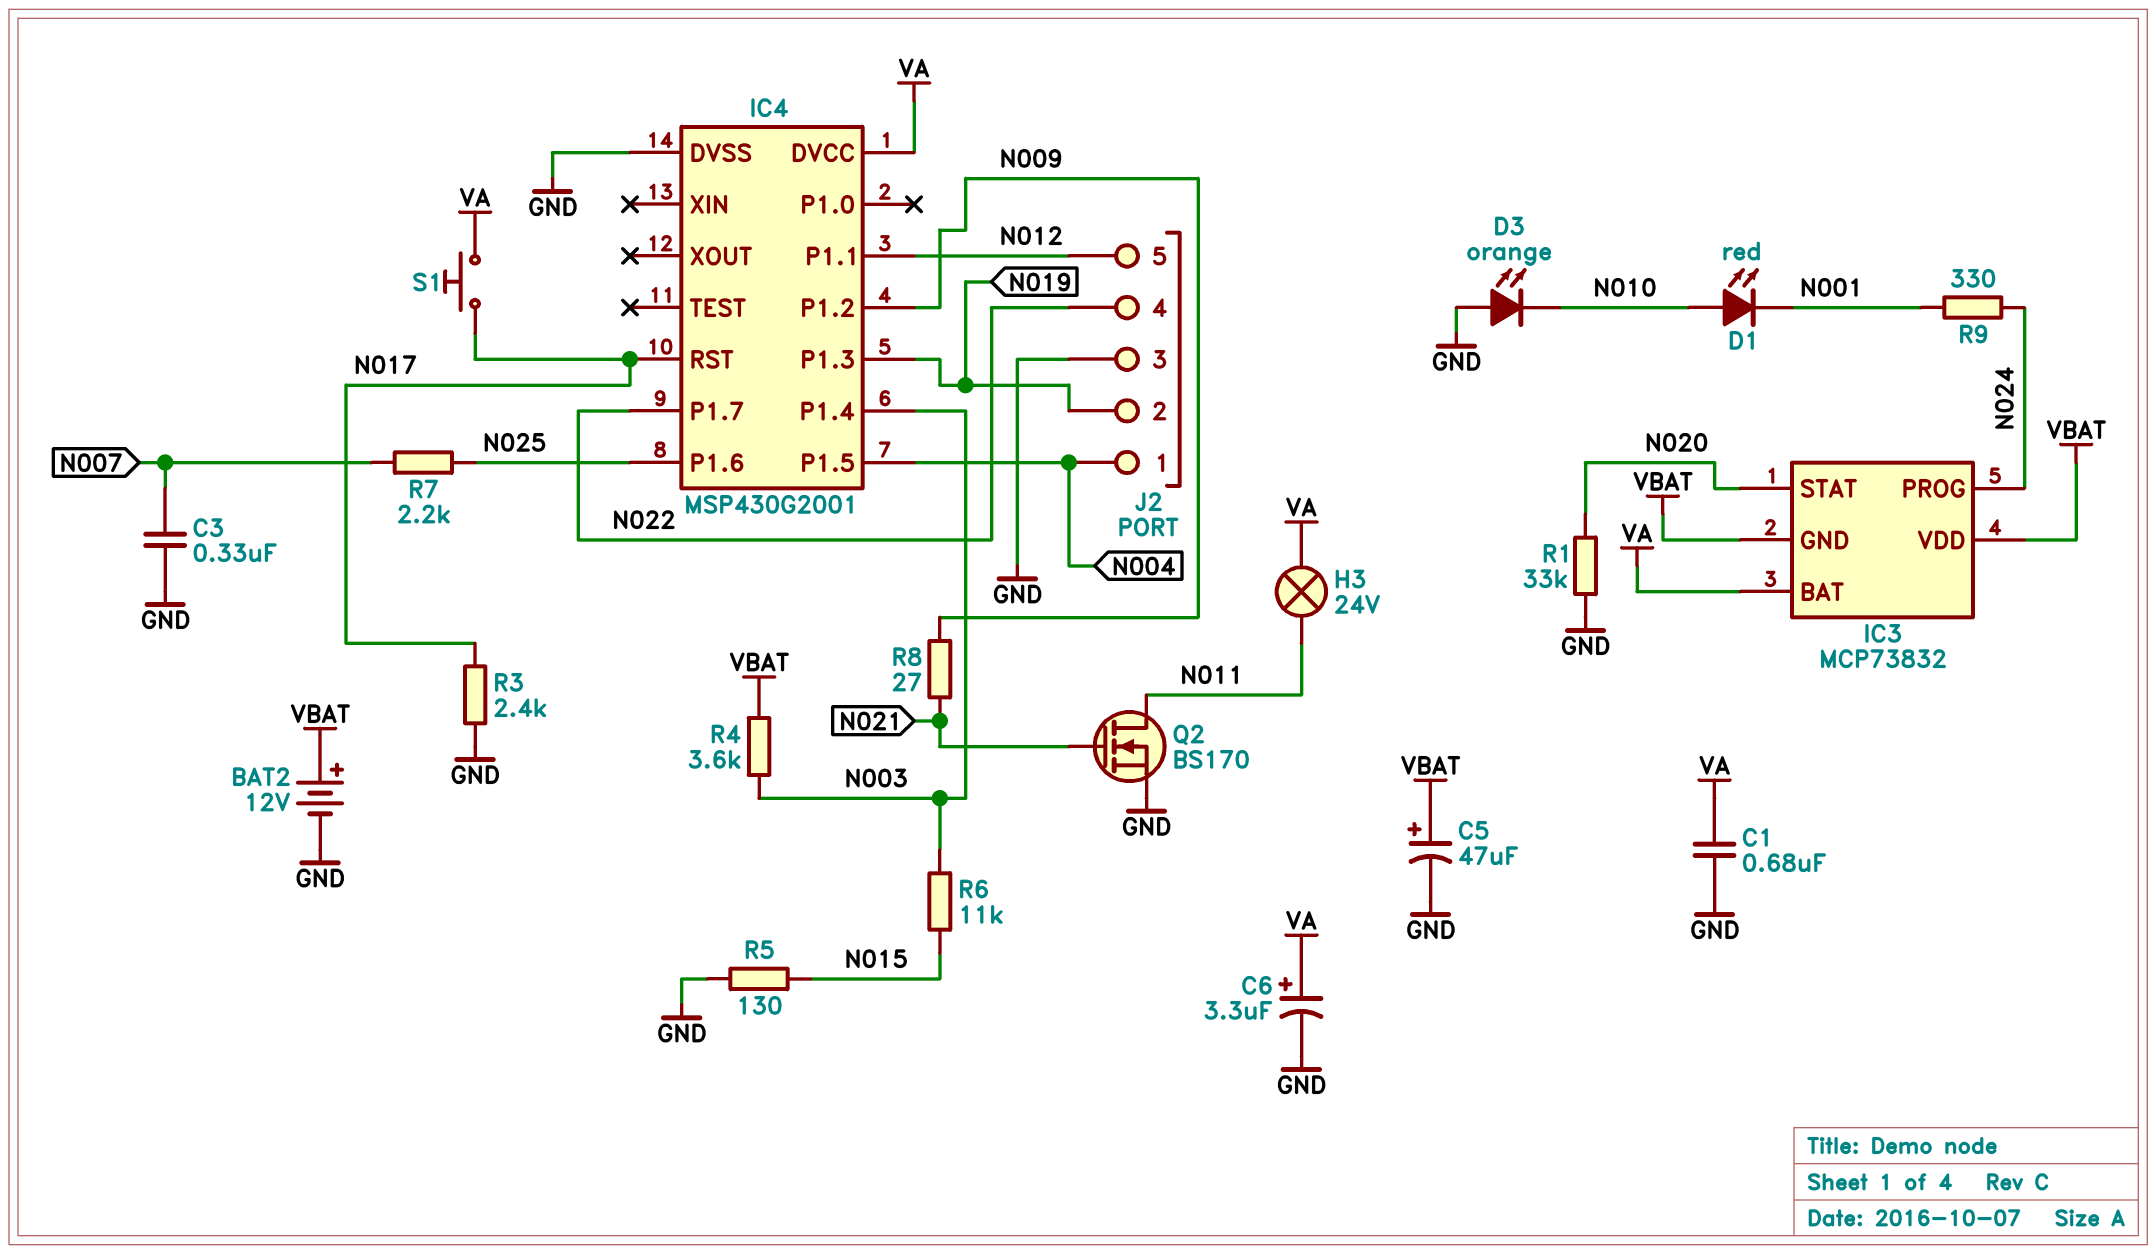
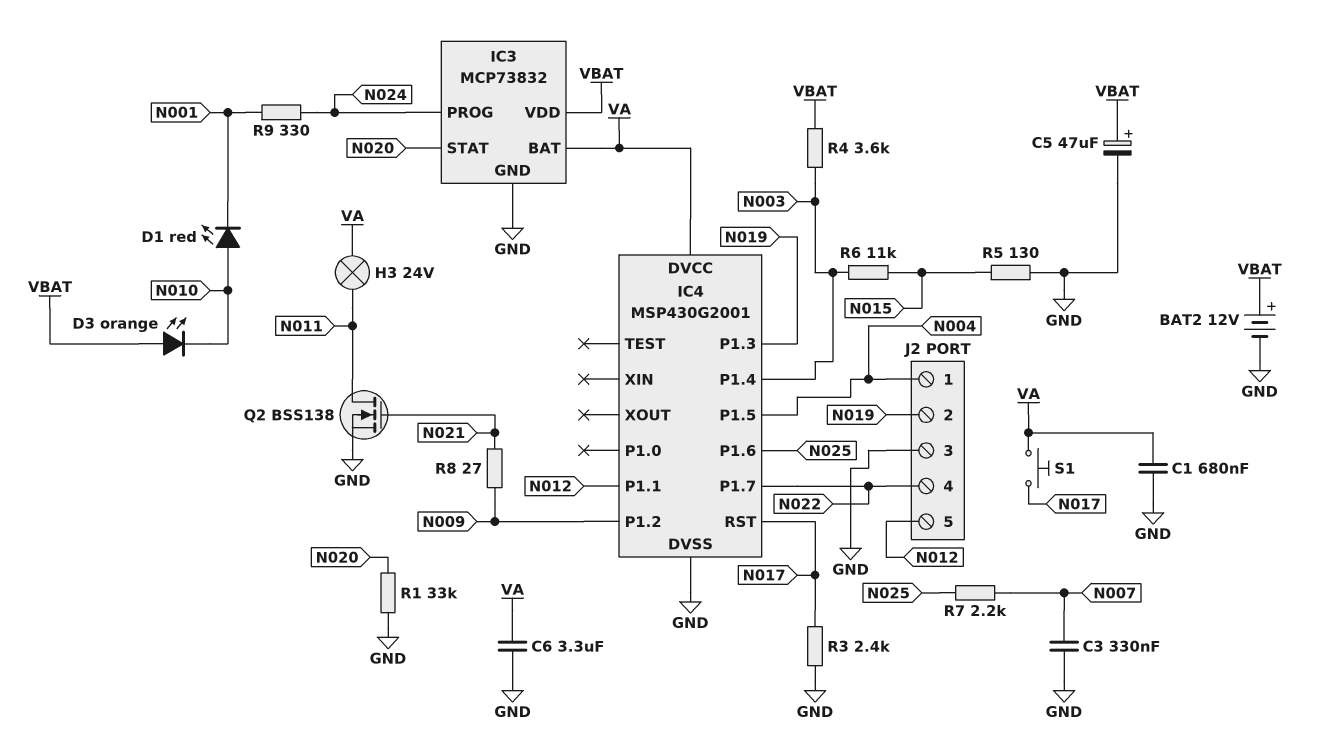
C6: 3.3uF (plus VA, minus GND) -> 3.3uF (GND, VA)
D3: LED orange (A GND, K N010) -> LED orange (A VBAT, K N010)
IC3 pin GND: VBAT -> GND
Q2: NMOS BS170 (G N021, D N011, S GND) -> NMOS BSS138 (G N021, D N011, S GND)

